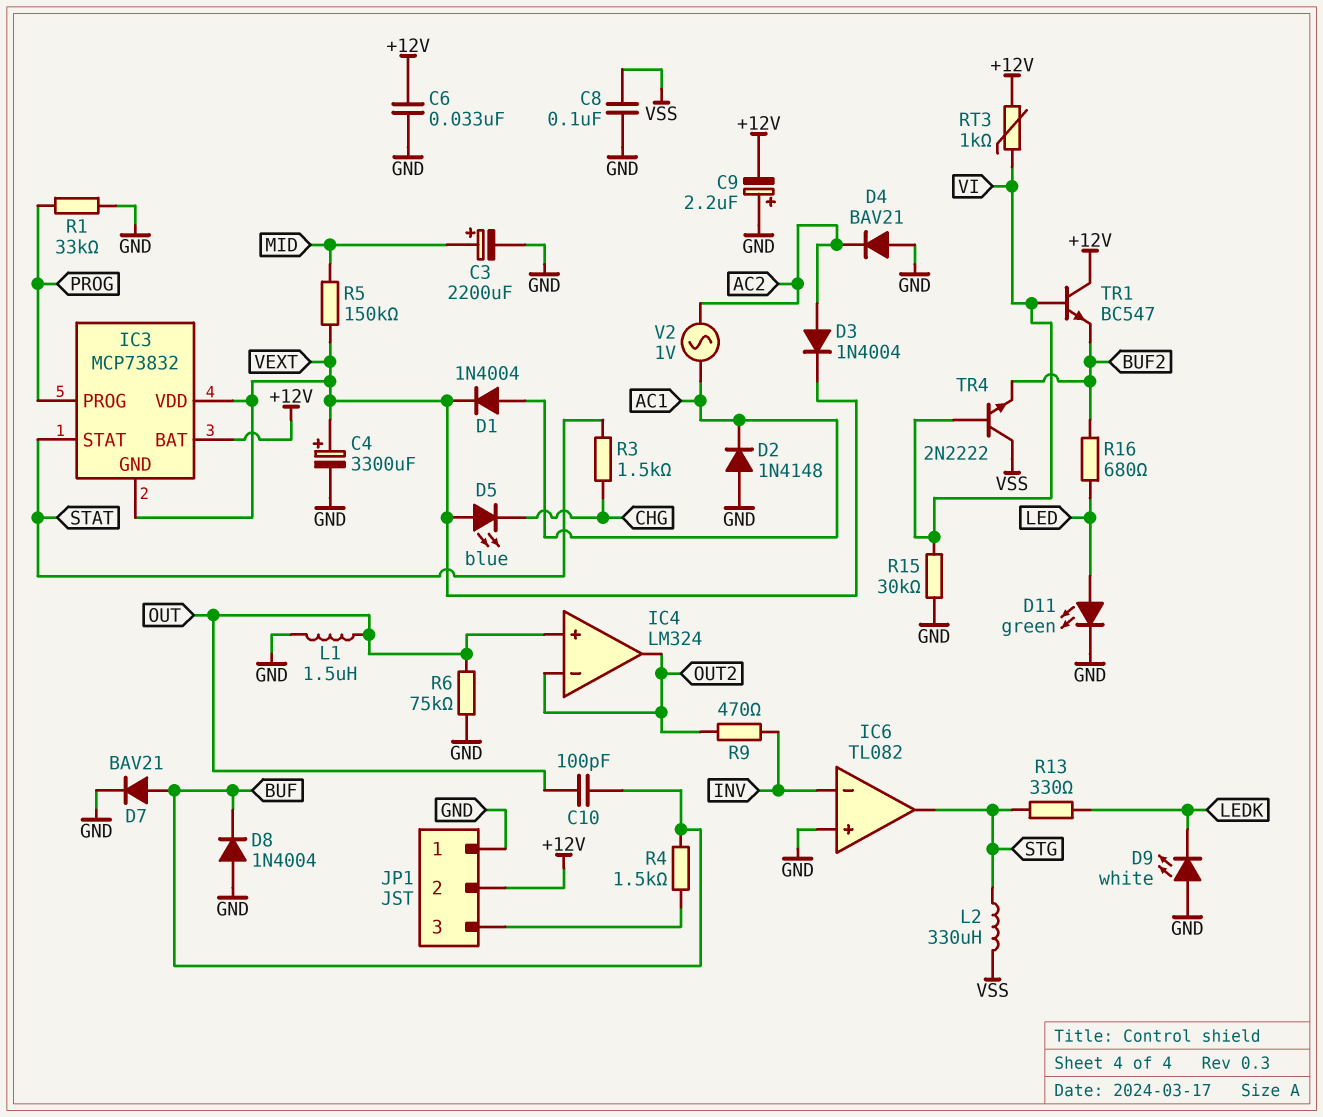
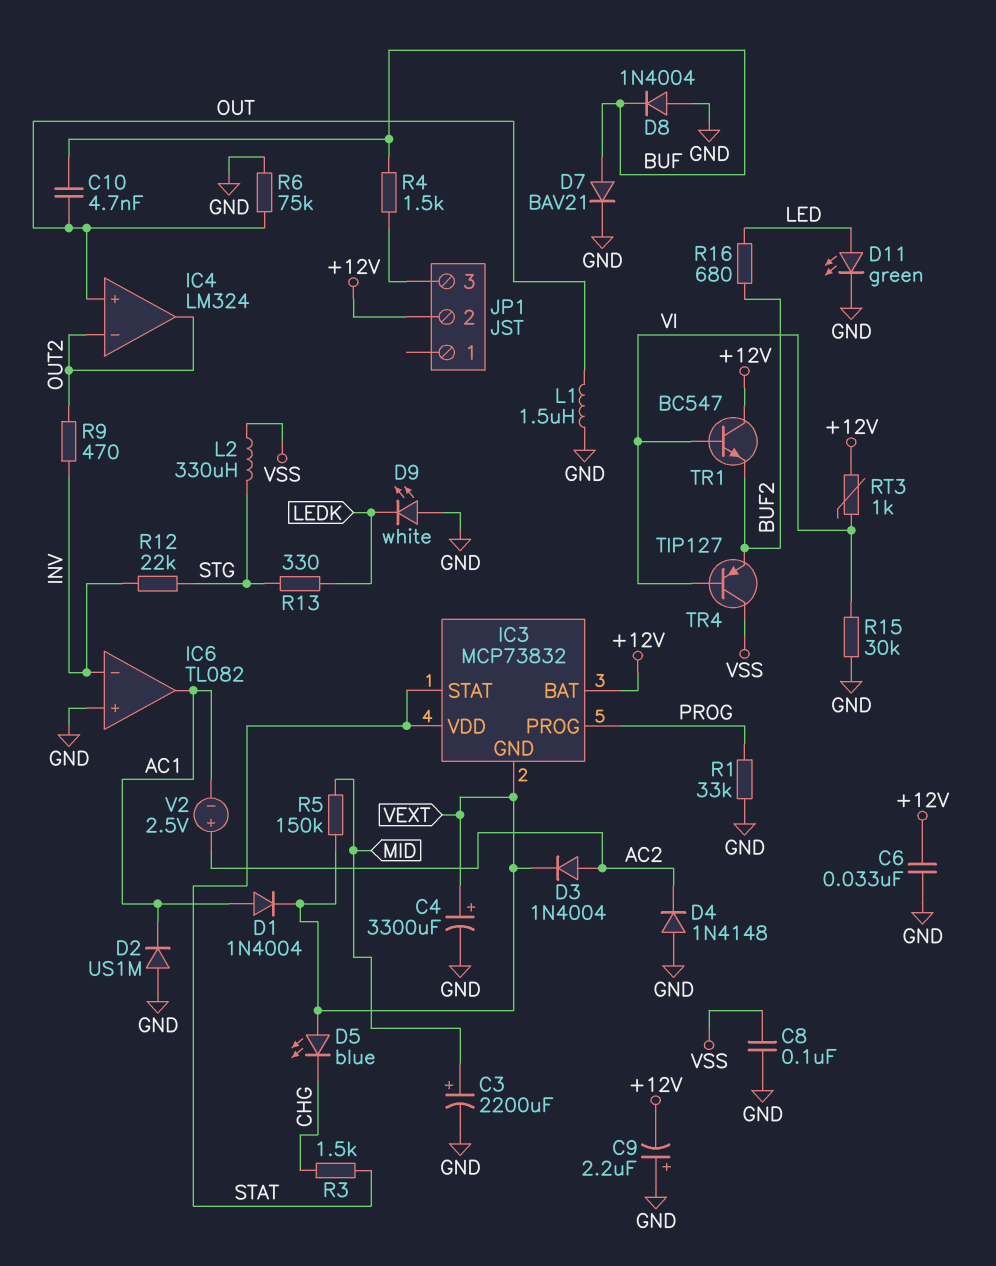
C10: 100pF (BUF, OUT) -> 4.7nF (BUF, OUT)
D2: diode 1N4148 (A GND, K AC1) -> diode US1M (A GND, K AC1)
D4: diode BAV21 (A GND, K AC2) -> diode 1N4148 (A GND, K AC2)
IC3 pin VDD: VEXT -> STAT
IC6 pin out: STG -> AC1
JP1 pin 1: GND -> none
R12: none -> 22k (INV, STG)
TR4: NPN 2N2222 (B VI, C VSS, E BUF2) -> PNP TIP127 (B VI, C VSS, E BUF2)
V2: AC 1V (AC1, AC2) -> 2.5V (plus AC2, minus AC1)

